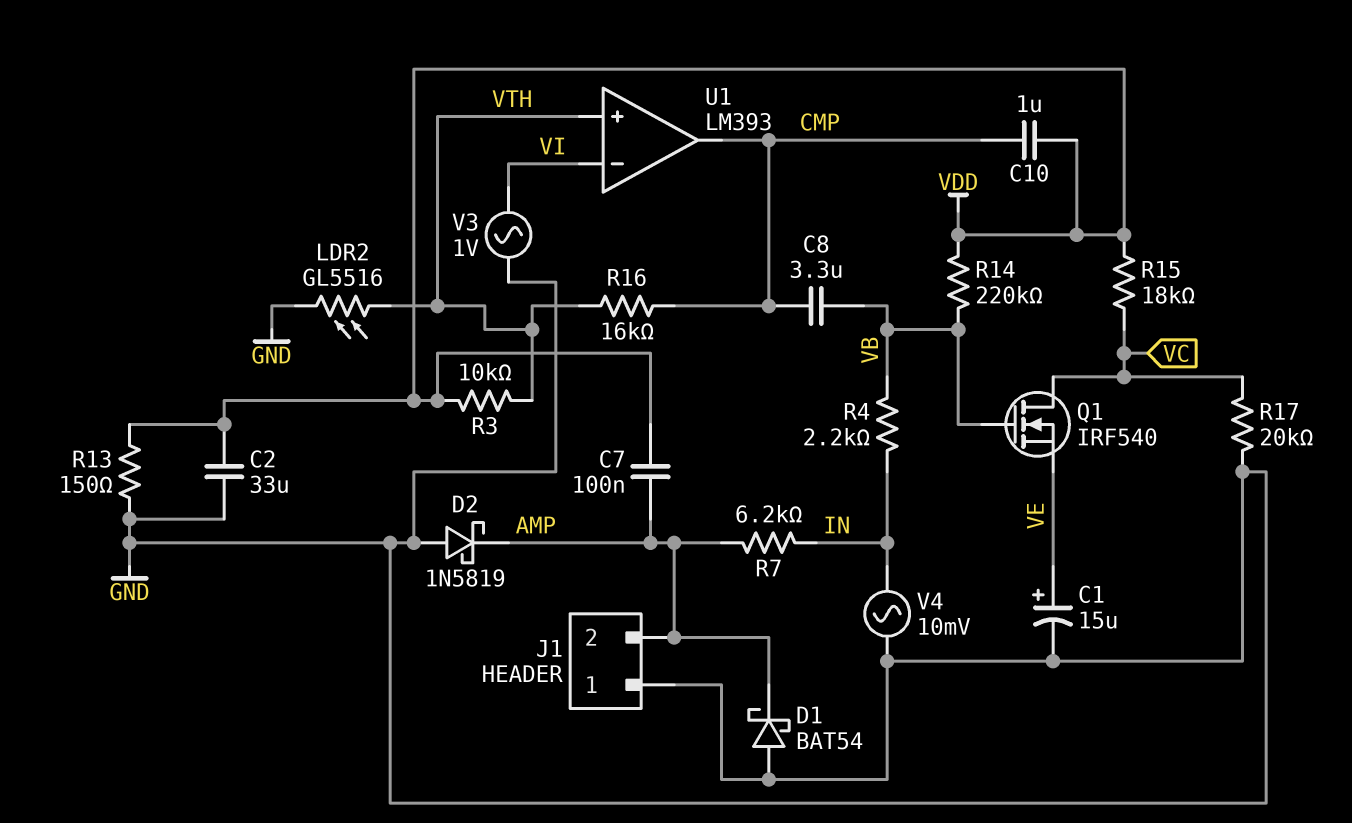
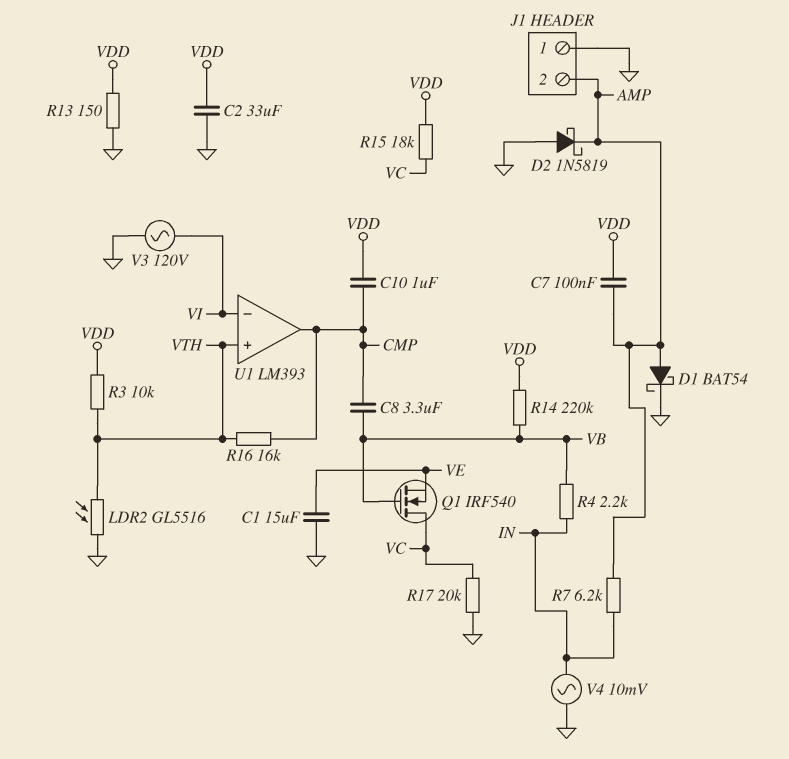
C1: 15uF (plus VE, minus GND) -> 15uF (GND, VE)
D1: schottky BAT54 (A GND, K AMP) -> schottky BAT54 (A AMP, K GND)
V3: AC 1V (GND, VI) -> AC 120V (GND, VI)

